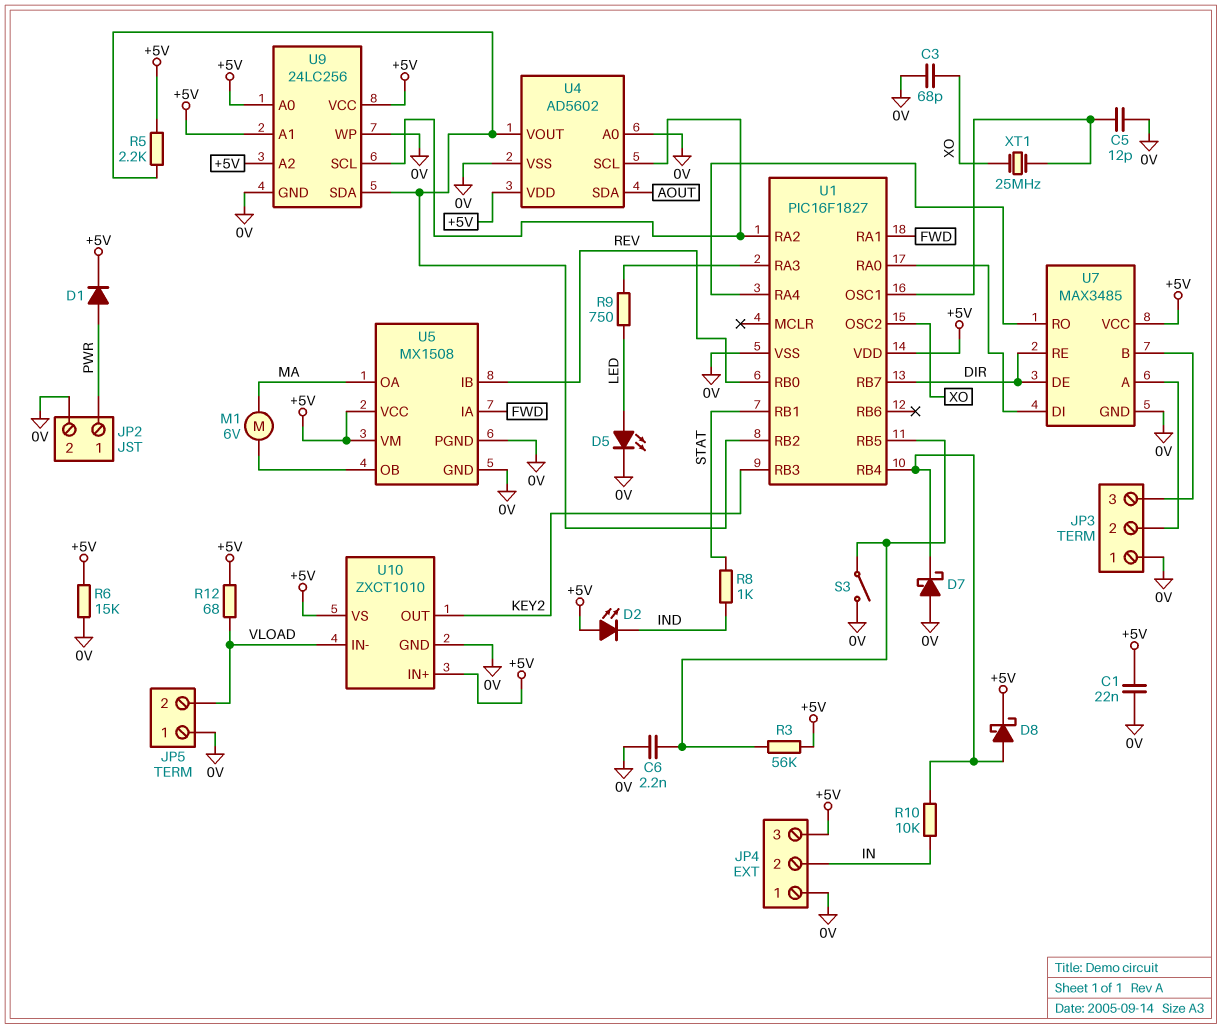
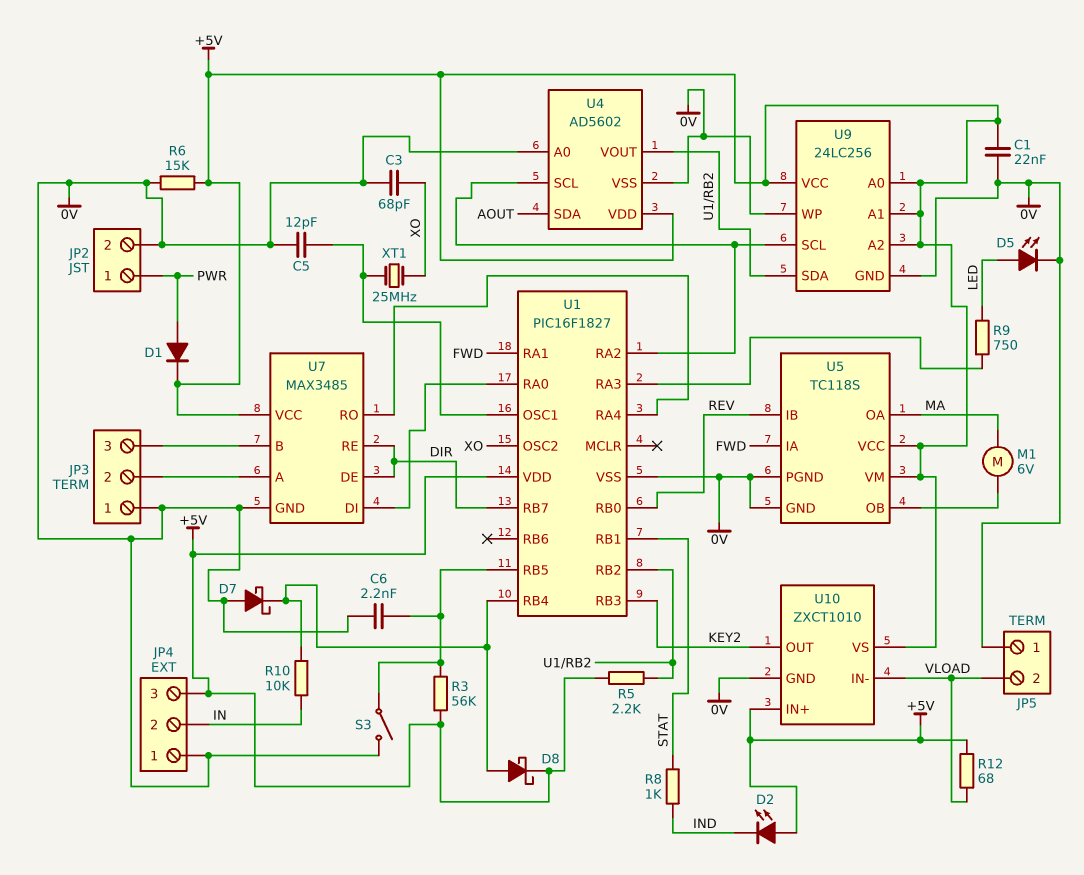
U5: MX1508 -> TC118S

